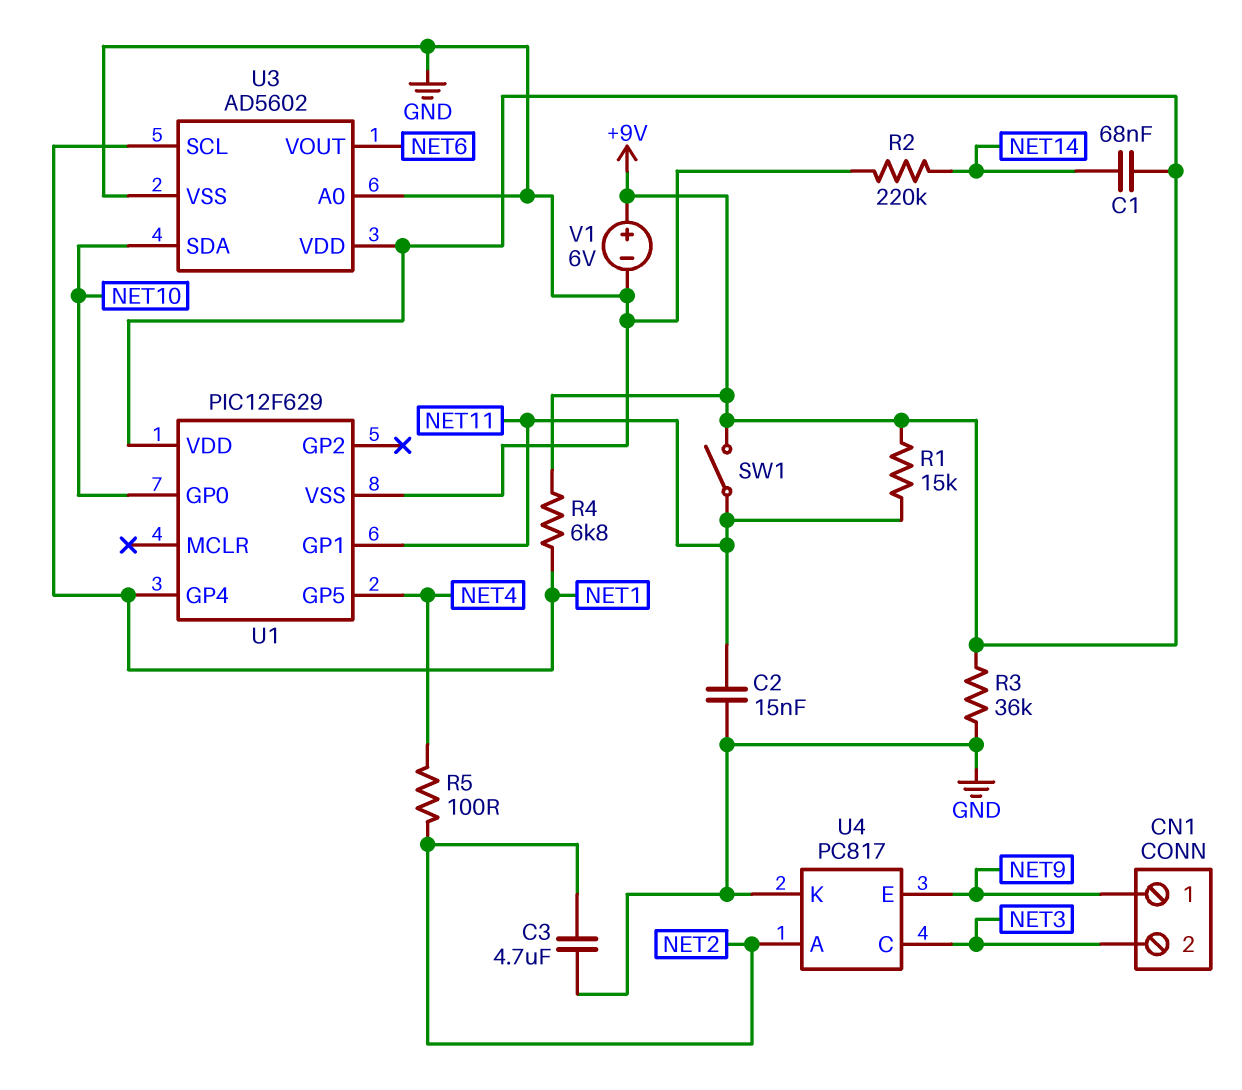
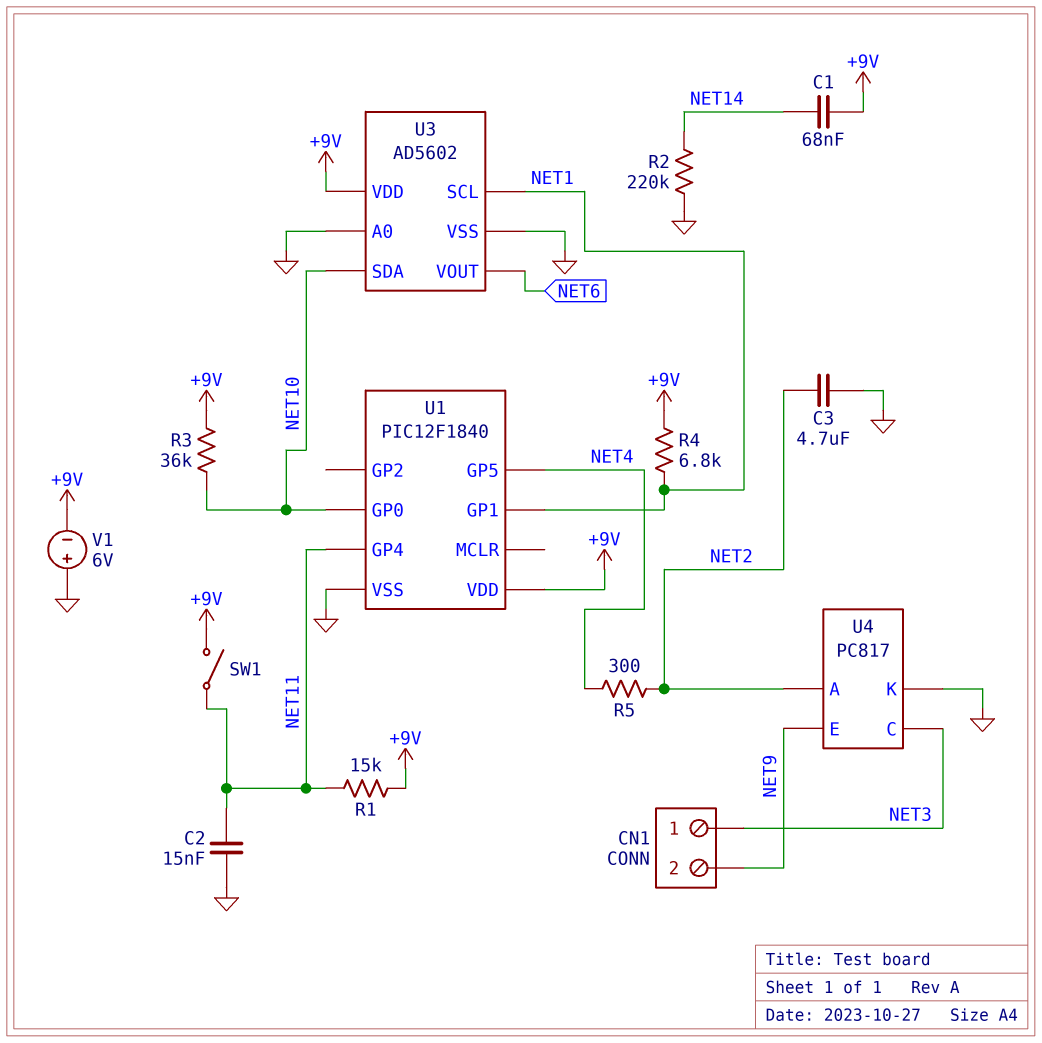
CN1 pin 1: NET9 -> NET3
CN1 pin 2: NET3 -> NET9
R3: 36k (+9V, GND) -> 36k (+9V, NET10)
R5: 100 (NET2, NET4) -> 300 (NET2, NET4)
U1: PIC12F629 -> PIC12F1840
U1 pin GP1: NET11 -> NET1
U1 pin GP4: NET1 -> NET11
V1: 6V (plus +9V, minus GND) -> 6V (plus GND, minus +9V)

